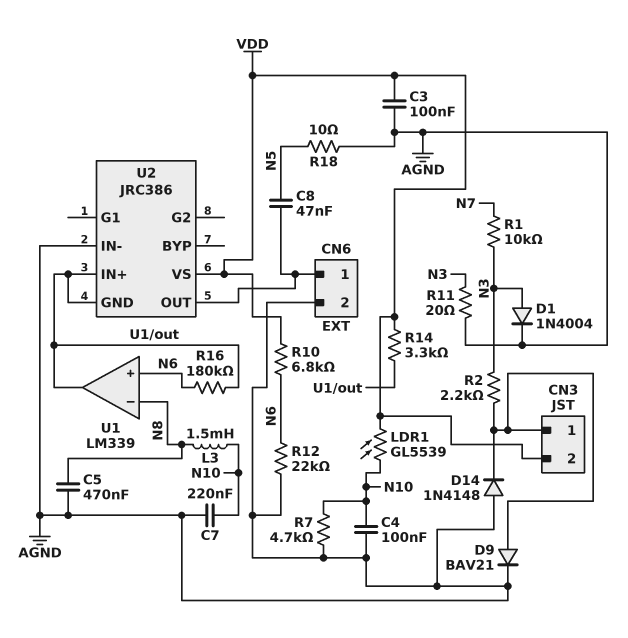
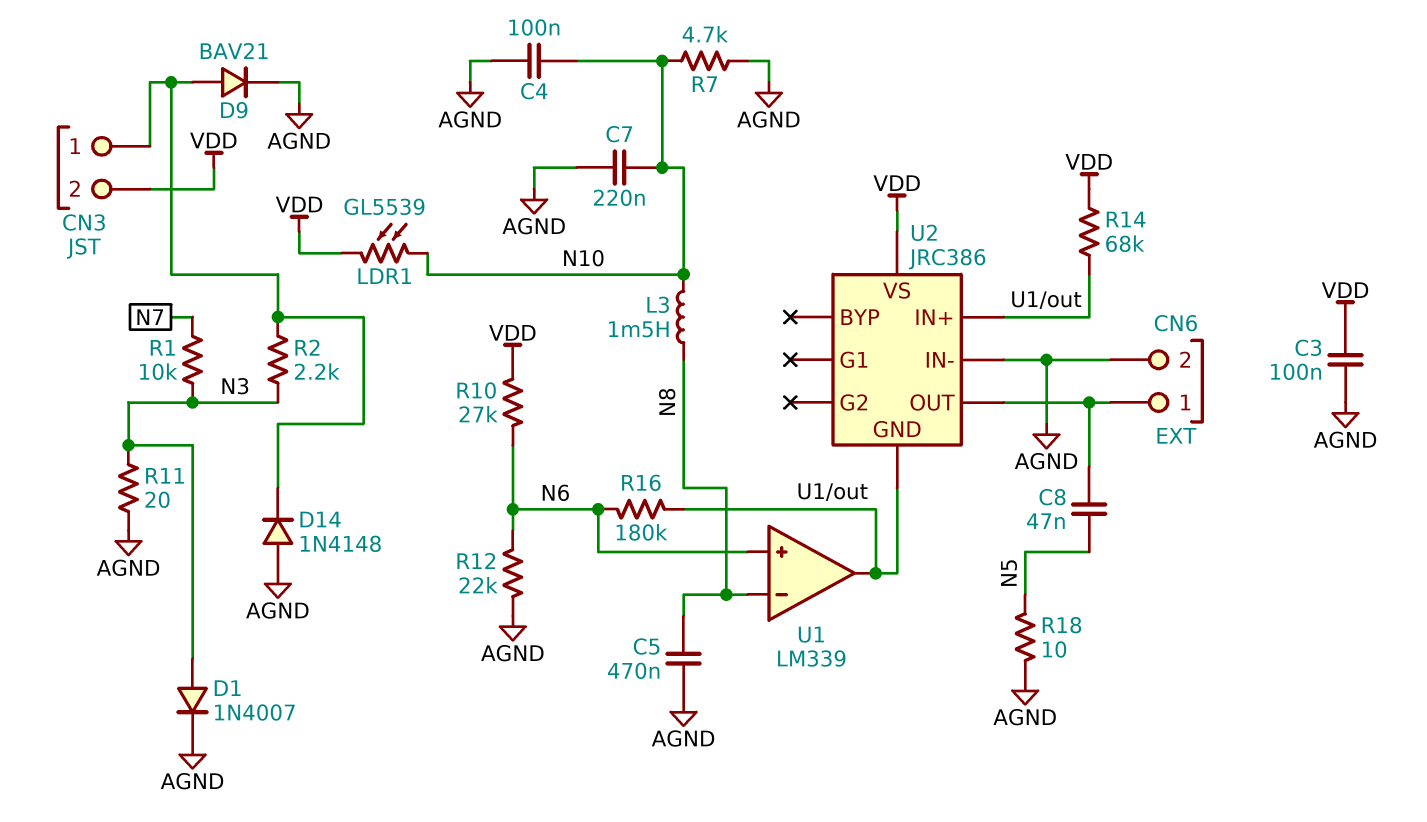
D1: diode 1N4004 (A N3, K AGND) -> diode 1N4007 (A N3, K AGND)
R10: 6.8k (N6, VDD) -> 27k (N6, VDD)
R14: 3.3k (U1/out, VDD) -> 68k (U1/out, VDD)

